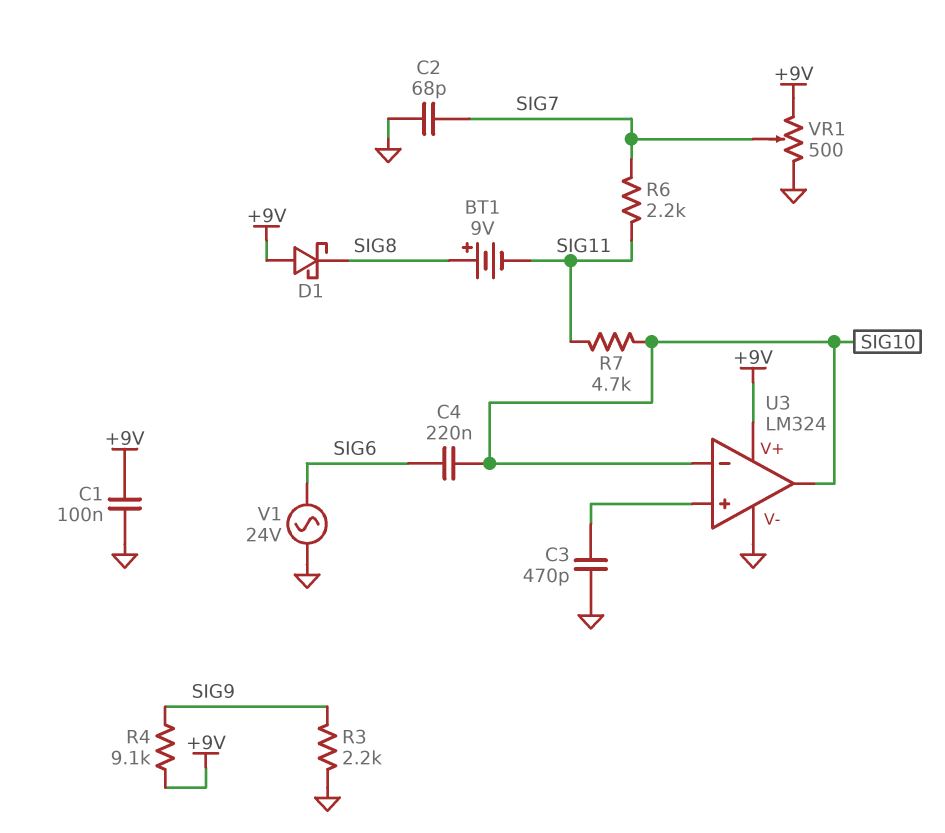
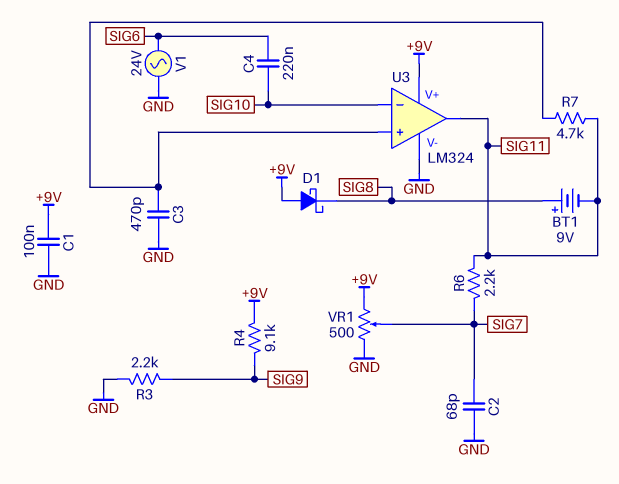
R7: 4.7k (SIG10, SIG11) -> 4.7k (SIG11, U3/in+)
U3 pin out: SIG10 -> SIG11

